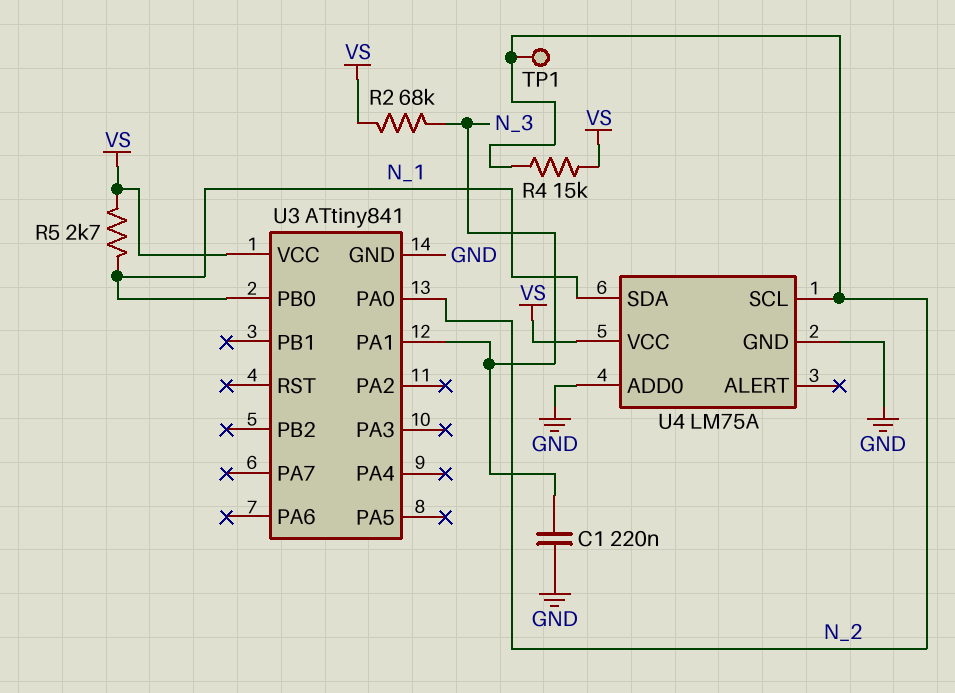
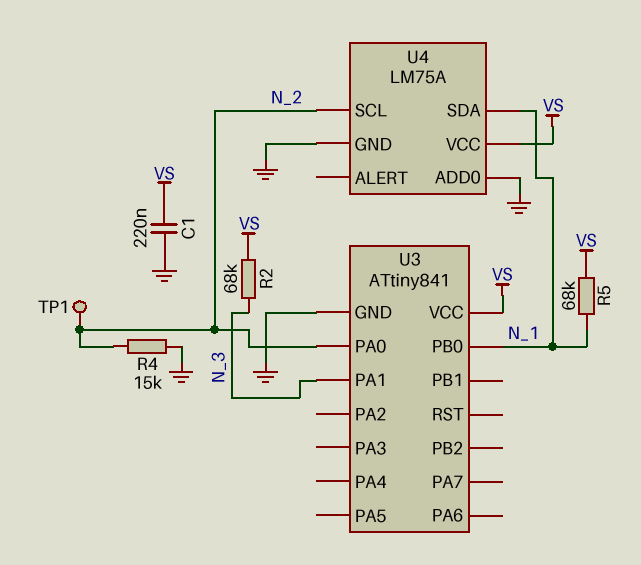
C1: 220nF (GND, N_3) -> 220nF (GND, VS)
R4: 15k (N_2, VS) -> 15k (GND, N_2)
R5: 2.7k (N_1, VS) -> 68k (N_1, VS)

